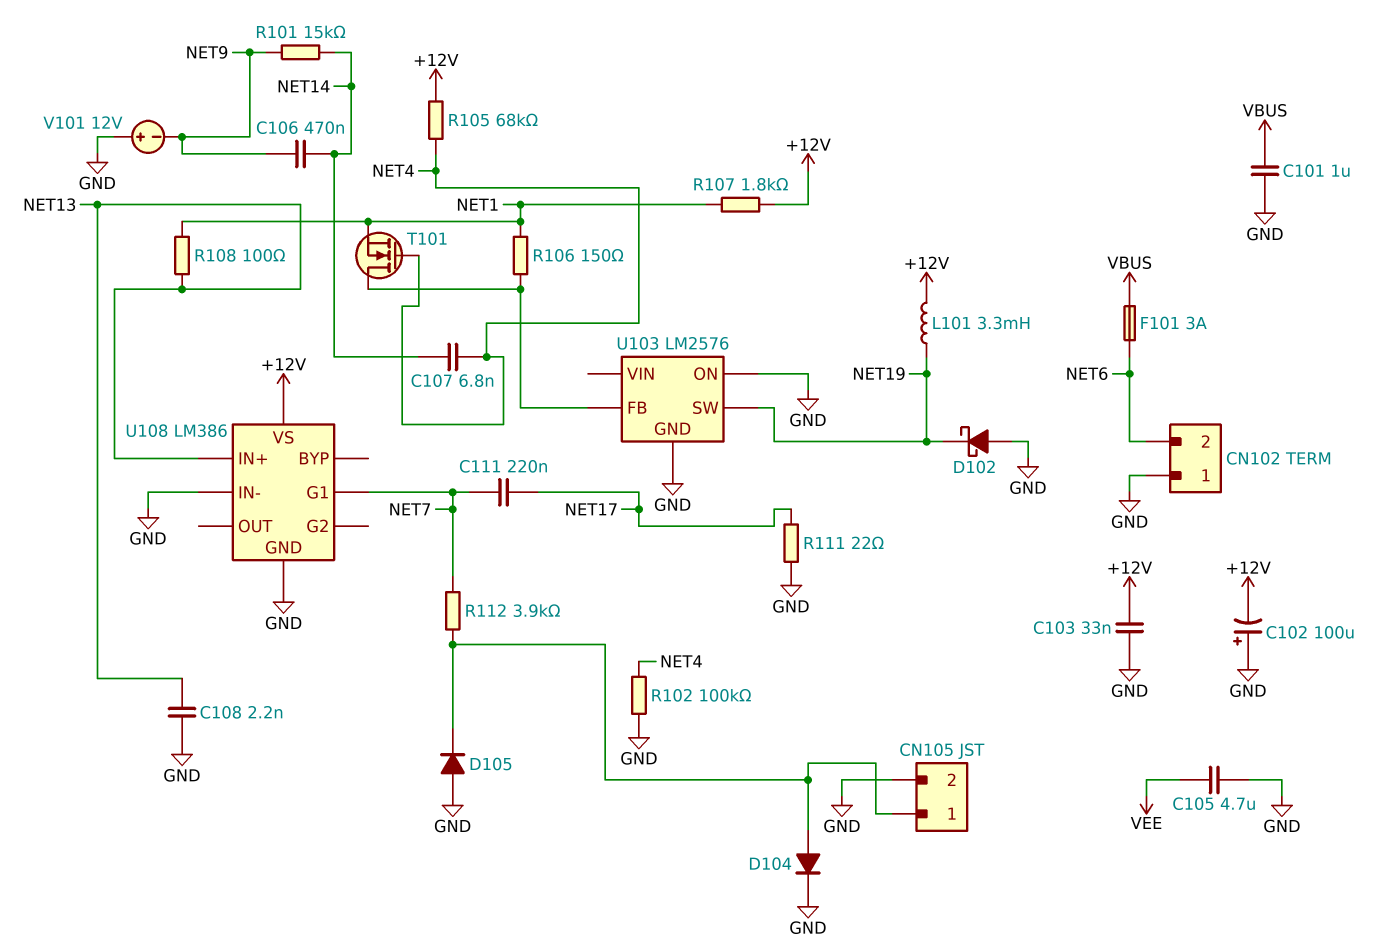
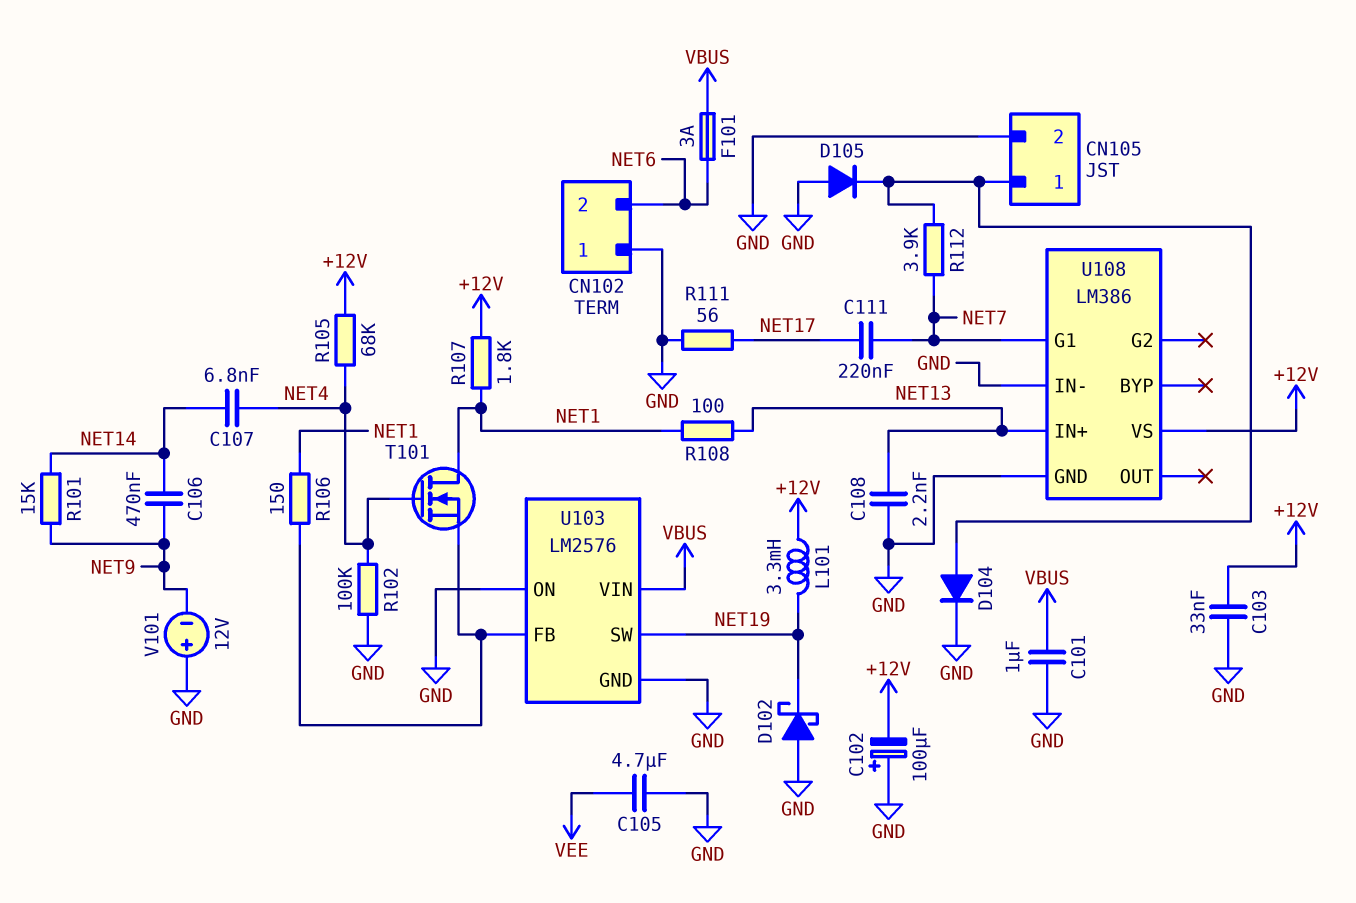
R111: 22 (GND, NET17) -> 56 (GND, NET17)
T101: NMOS (G NET4, D U103/FB, S NET1) -> NMOS (G NET4, D NET1, S U103/FB)
U103 pin VIN: none -> VBUS

